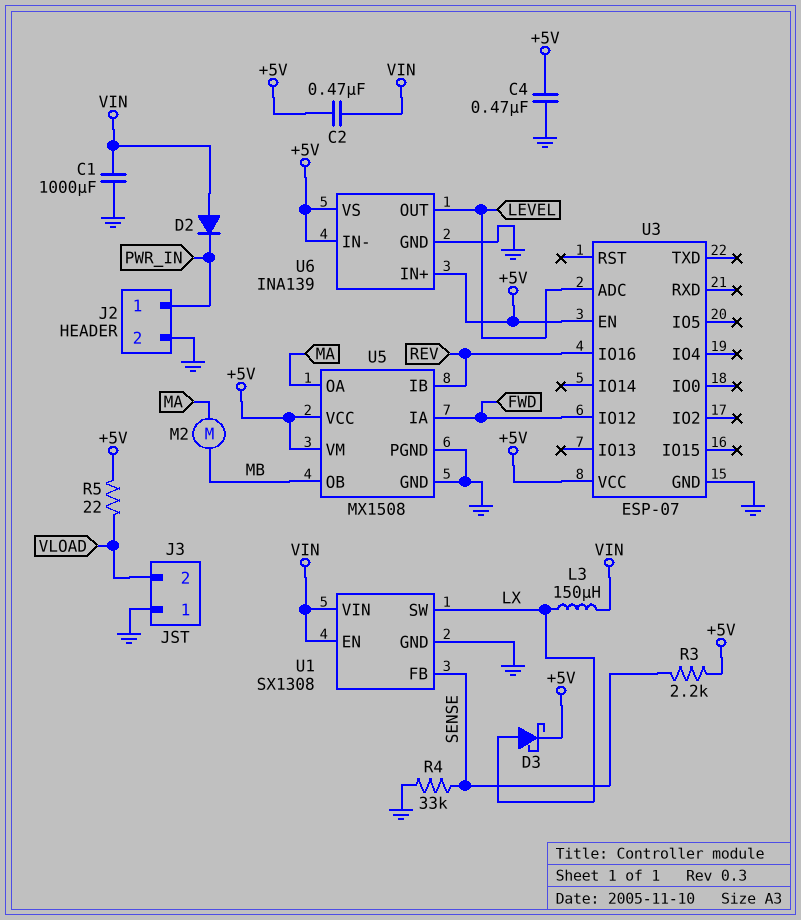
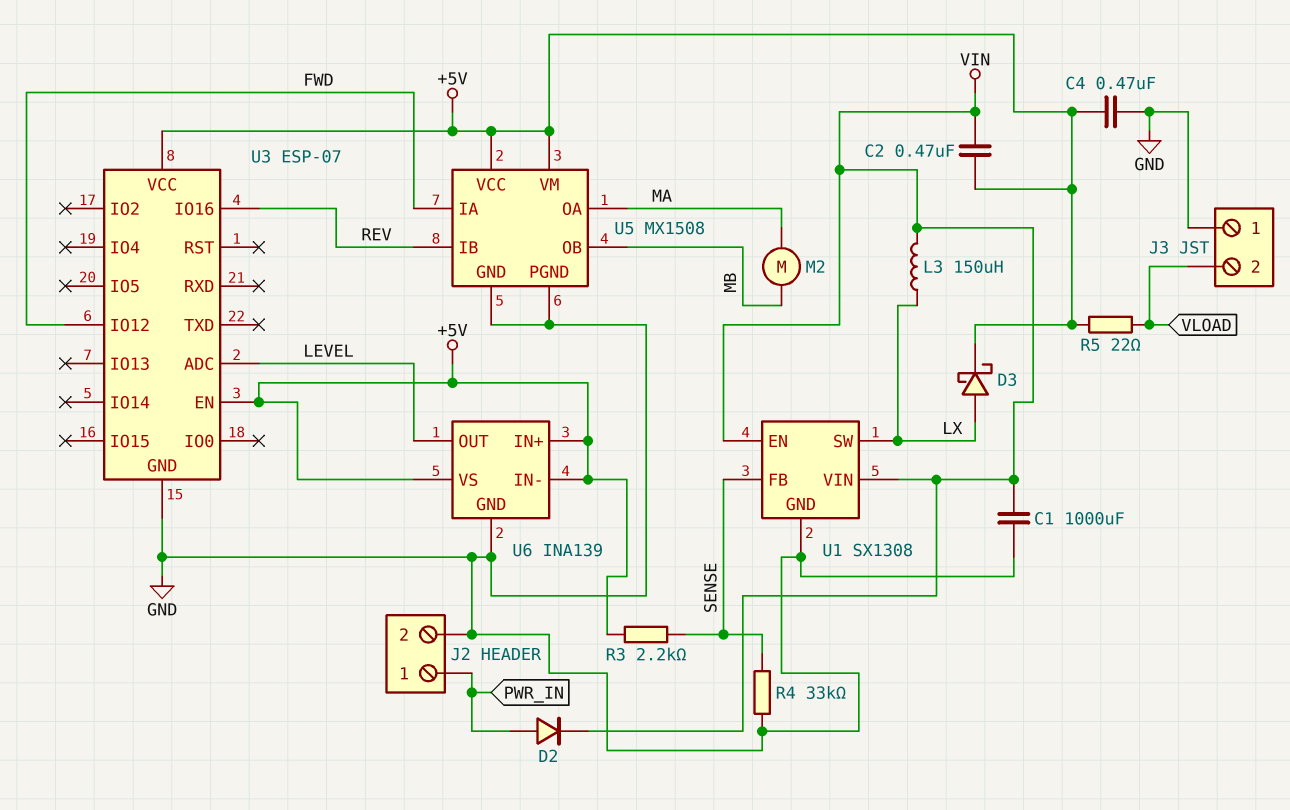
D2: diode (A VIN, K PWR_IN) -> diode (A PWR_IN, K VIN)

